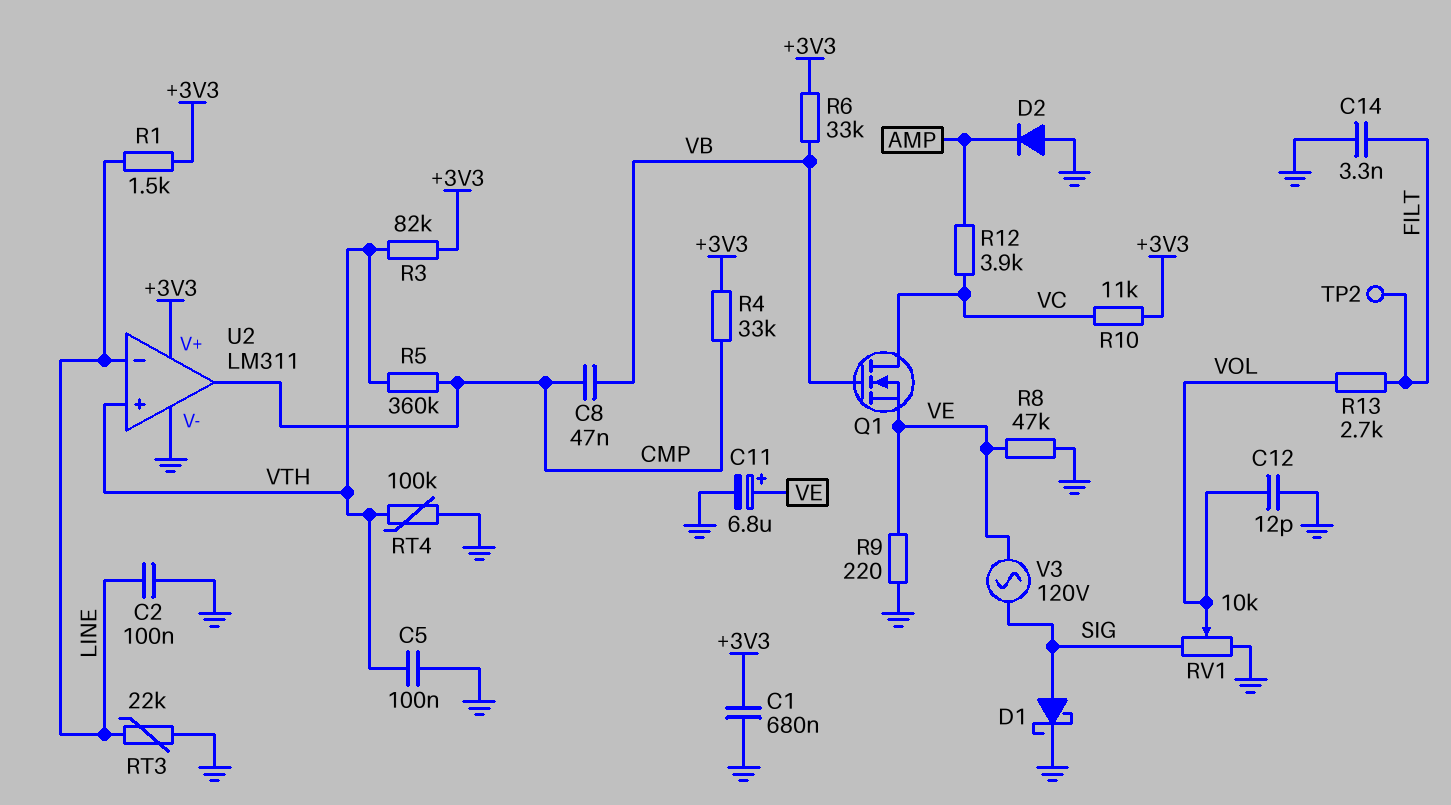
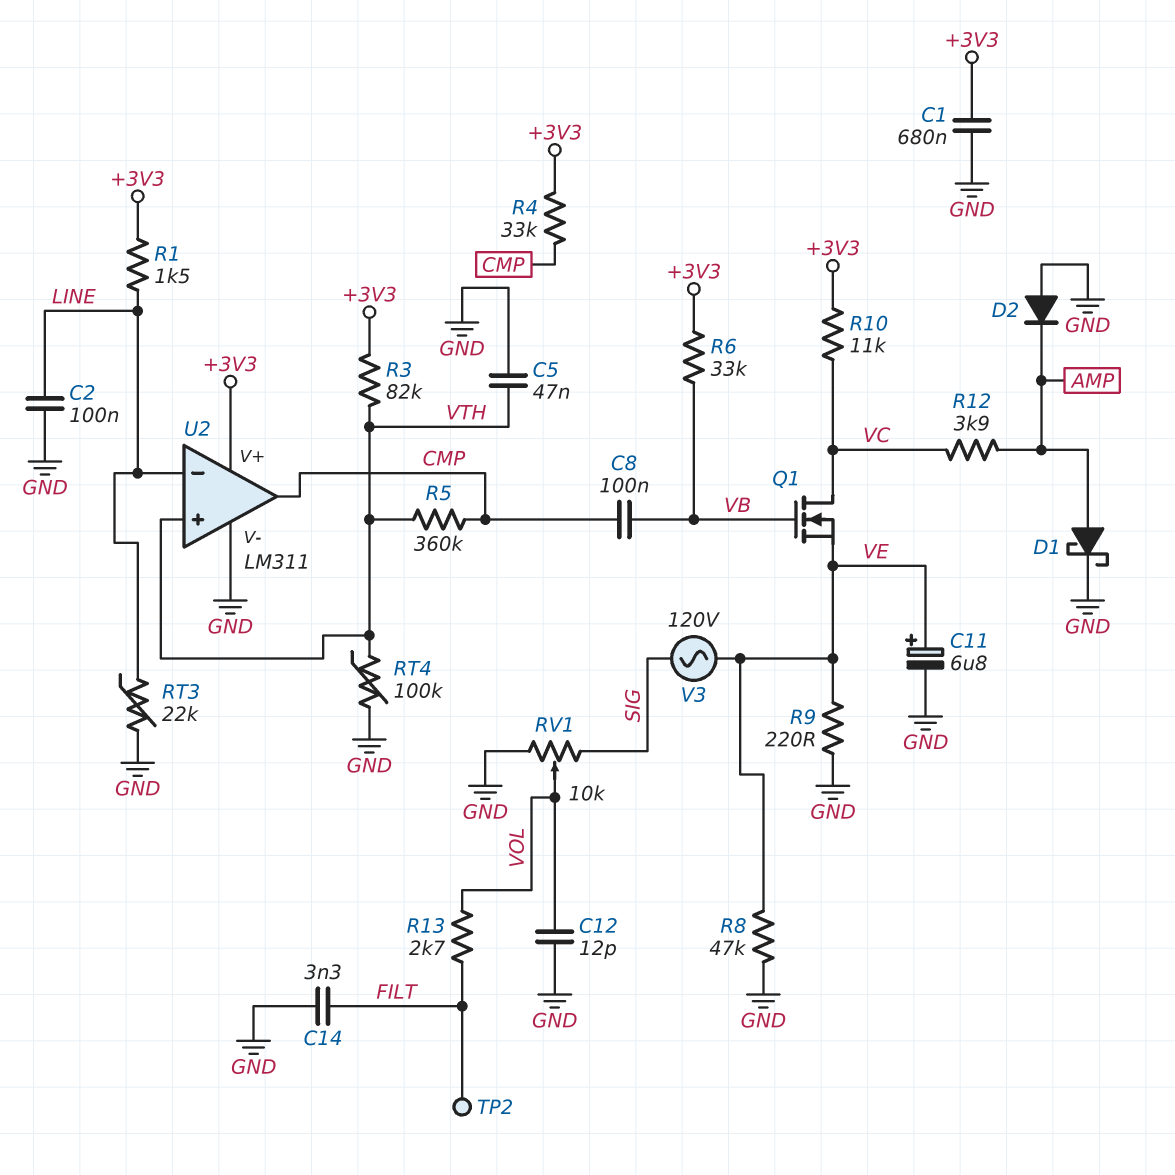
C5: 100nF (GND, VTH) -> 47nF (GND, VTH)
C8: 47nF (CMP, VB) -> 100nF (CMP, VB)
D1: schottky (A SIG, K GND) -> schottky (A AMP, K GND)

